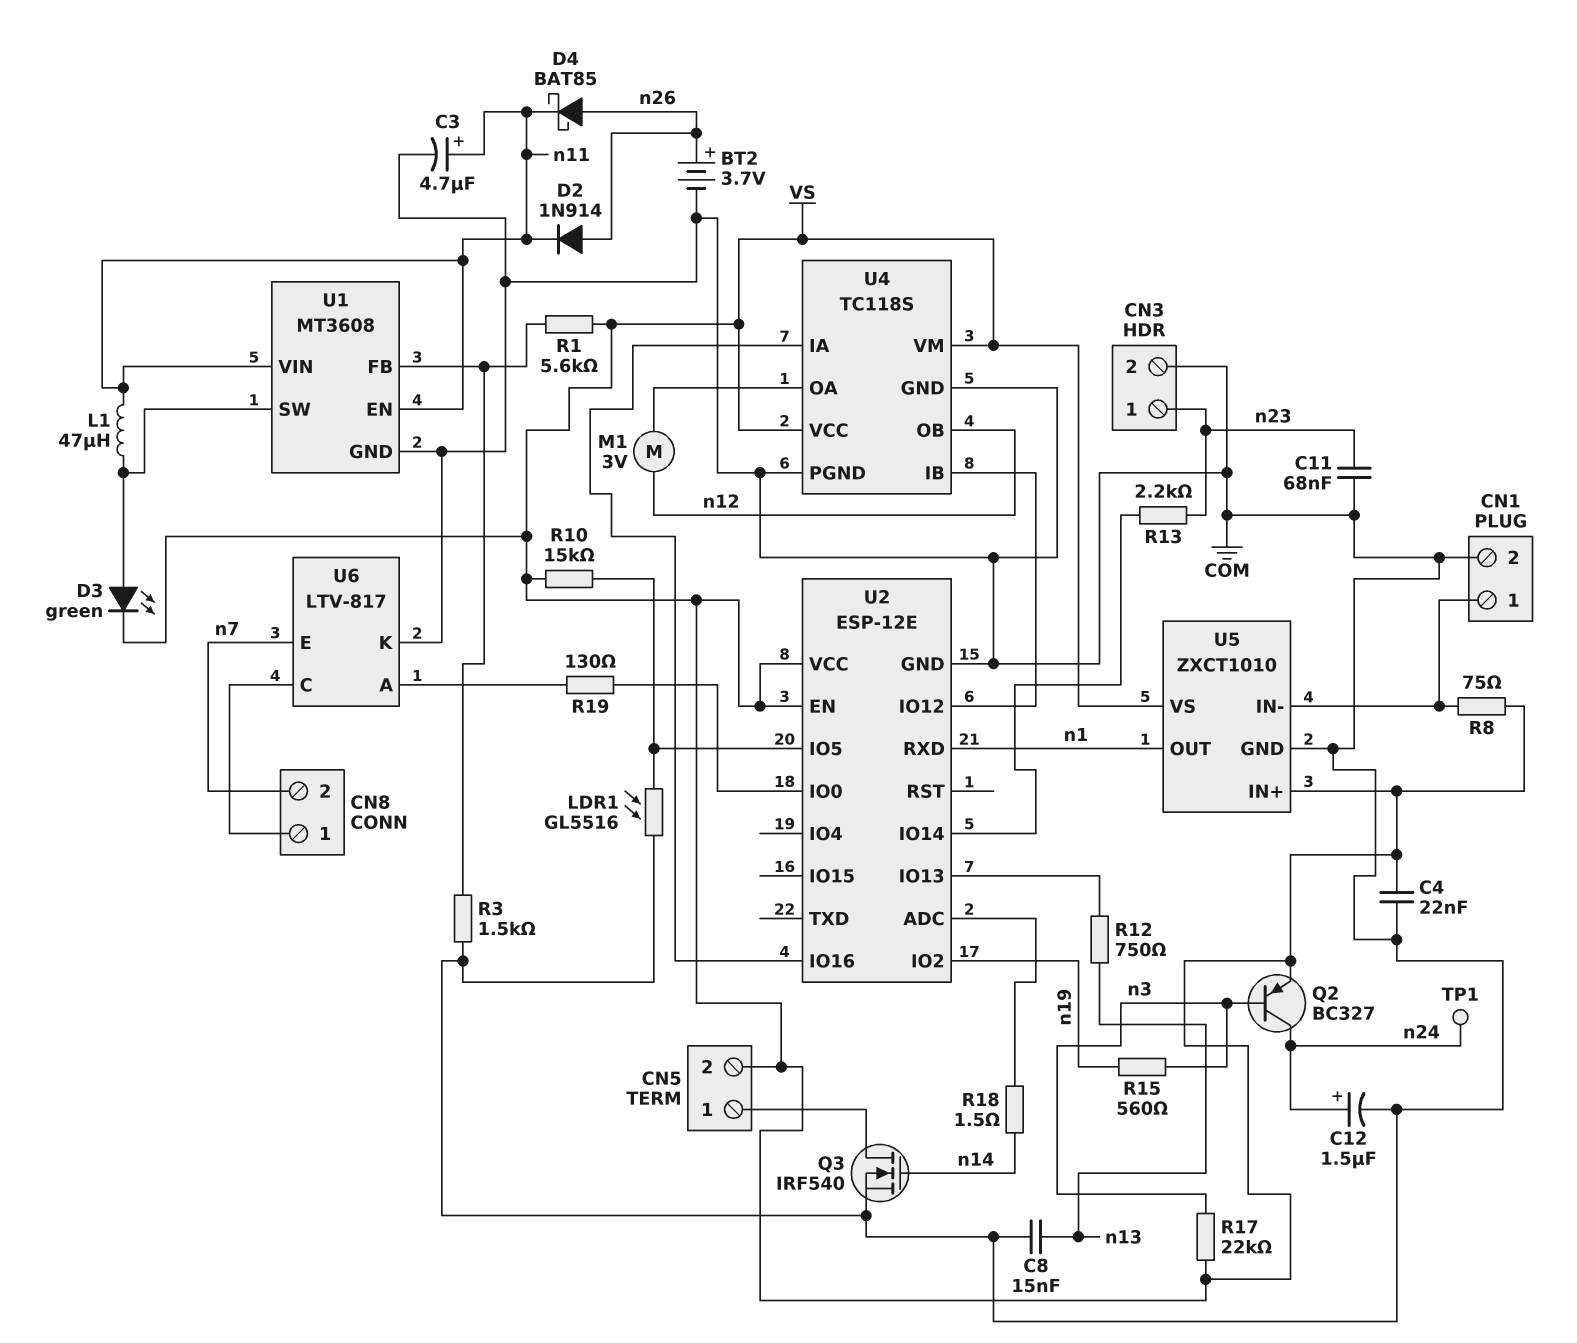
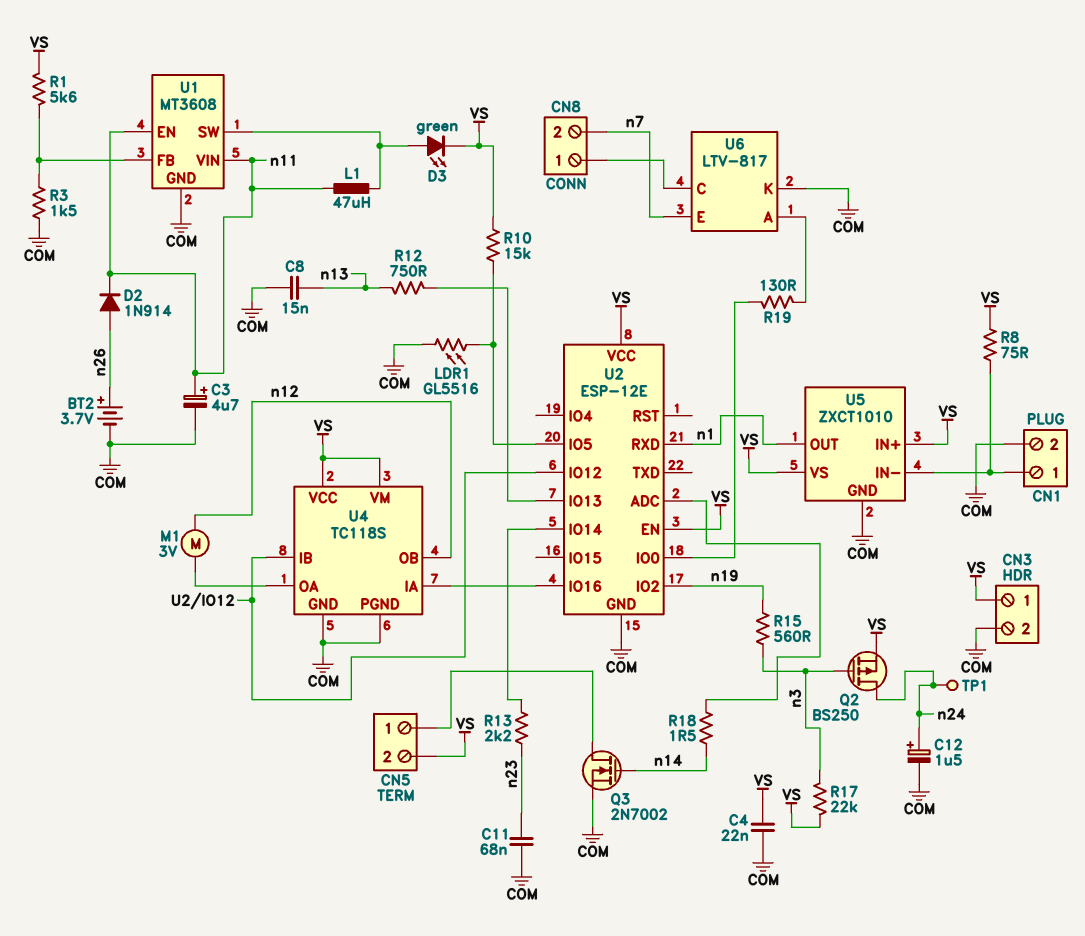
CN3 pin 1: n23 -> VS
D4: schottky BAT85 (A n26, K n11) -> none
Q2: PNP BC327 (B n3, C n24, E VS) -> PMOS BS250 (G n3, D n24, S VS)
Q3: NMOS IRF540 (G n14, D CN5/1, S COM) -> NMOS 2N7002 (G n14, D CN5/1, S COM)

